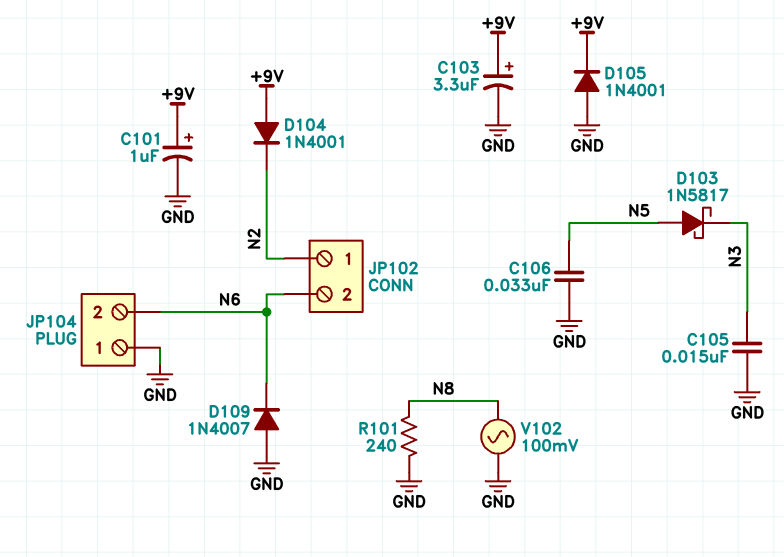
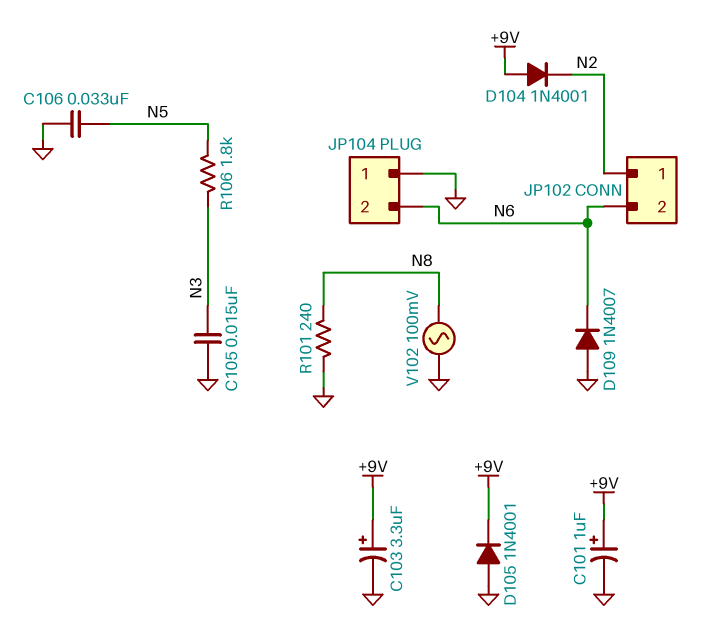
D103: schottky 1N5817 (A N5, K N3) -> none
R106: none -> 1.8k (N3, N5)

